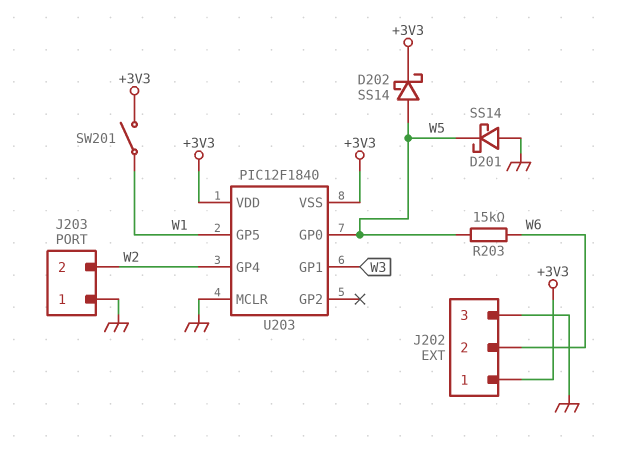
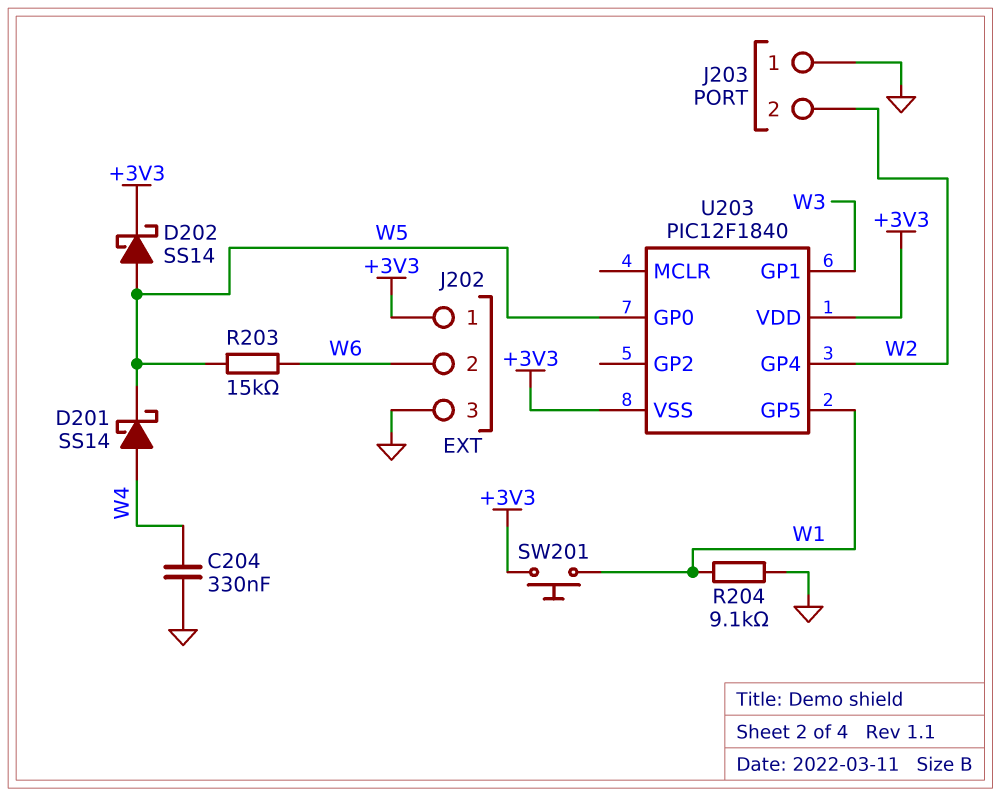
C204: none -> 330nF (GND, W4)
D201: schottky SS14 (A GND, K W5) -> schottky SS14 (A W4, K W5)
R204: none -> 9.1k (GND, W1)
SW201: switch (+3V3, W1) -> button (+3V3, W1)
U203 pin MCLR: GND -> none

